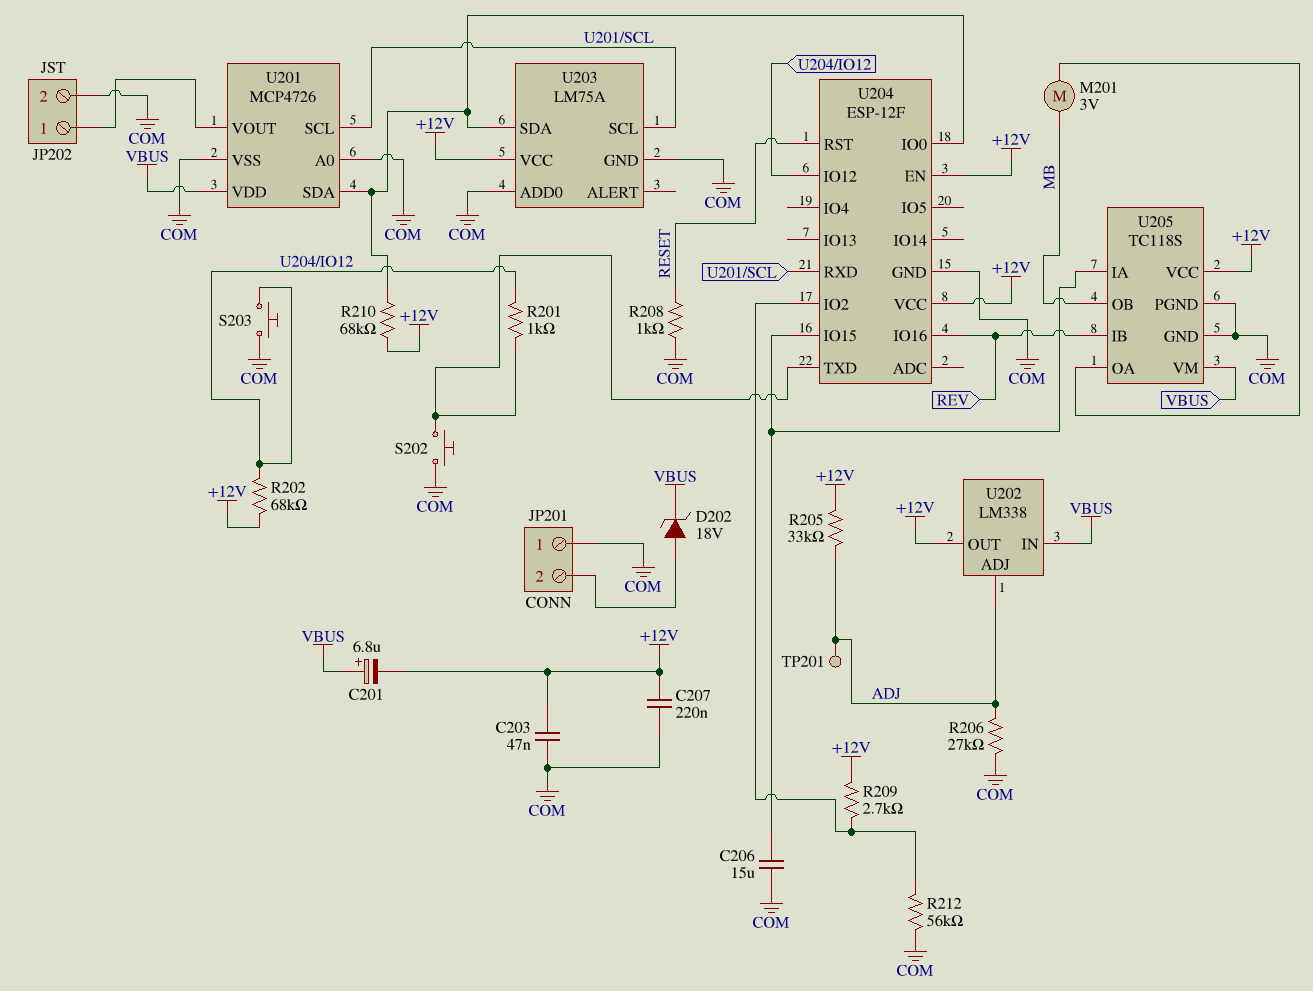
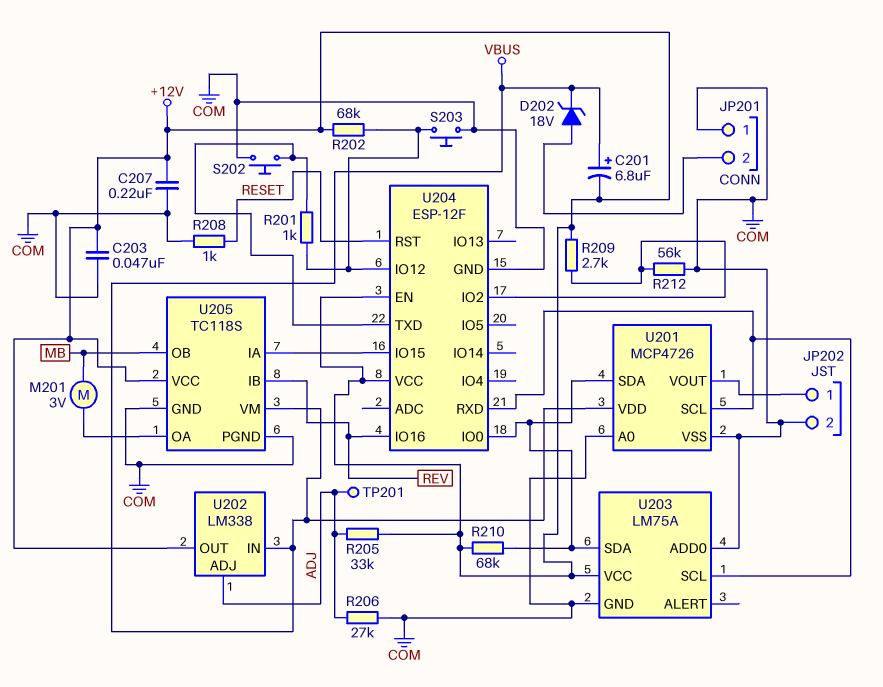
C206: 15uF (COM, U204/IO15) -> none

